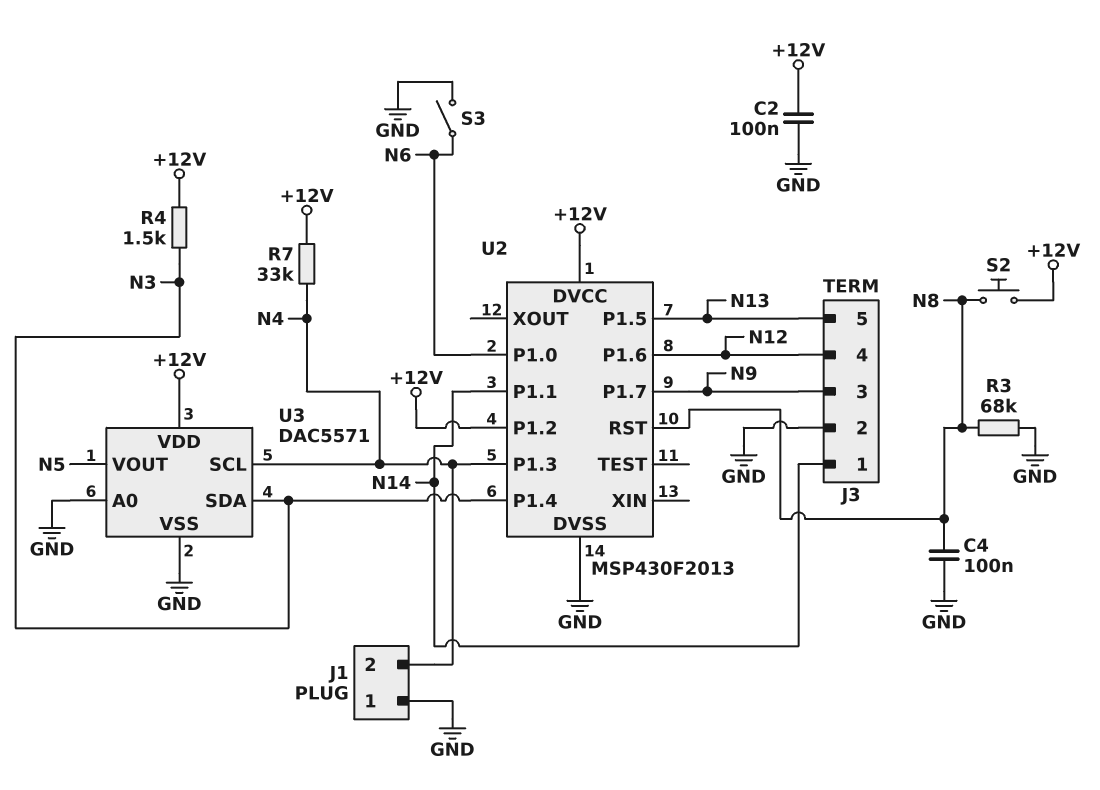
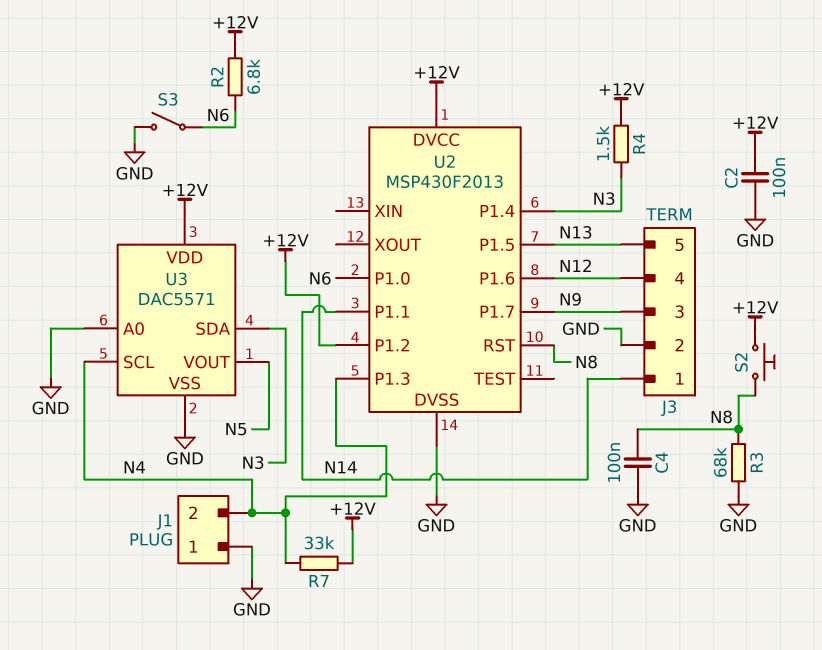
R2: none -> 6.8k (+12V, N6)

